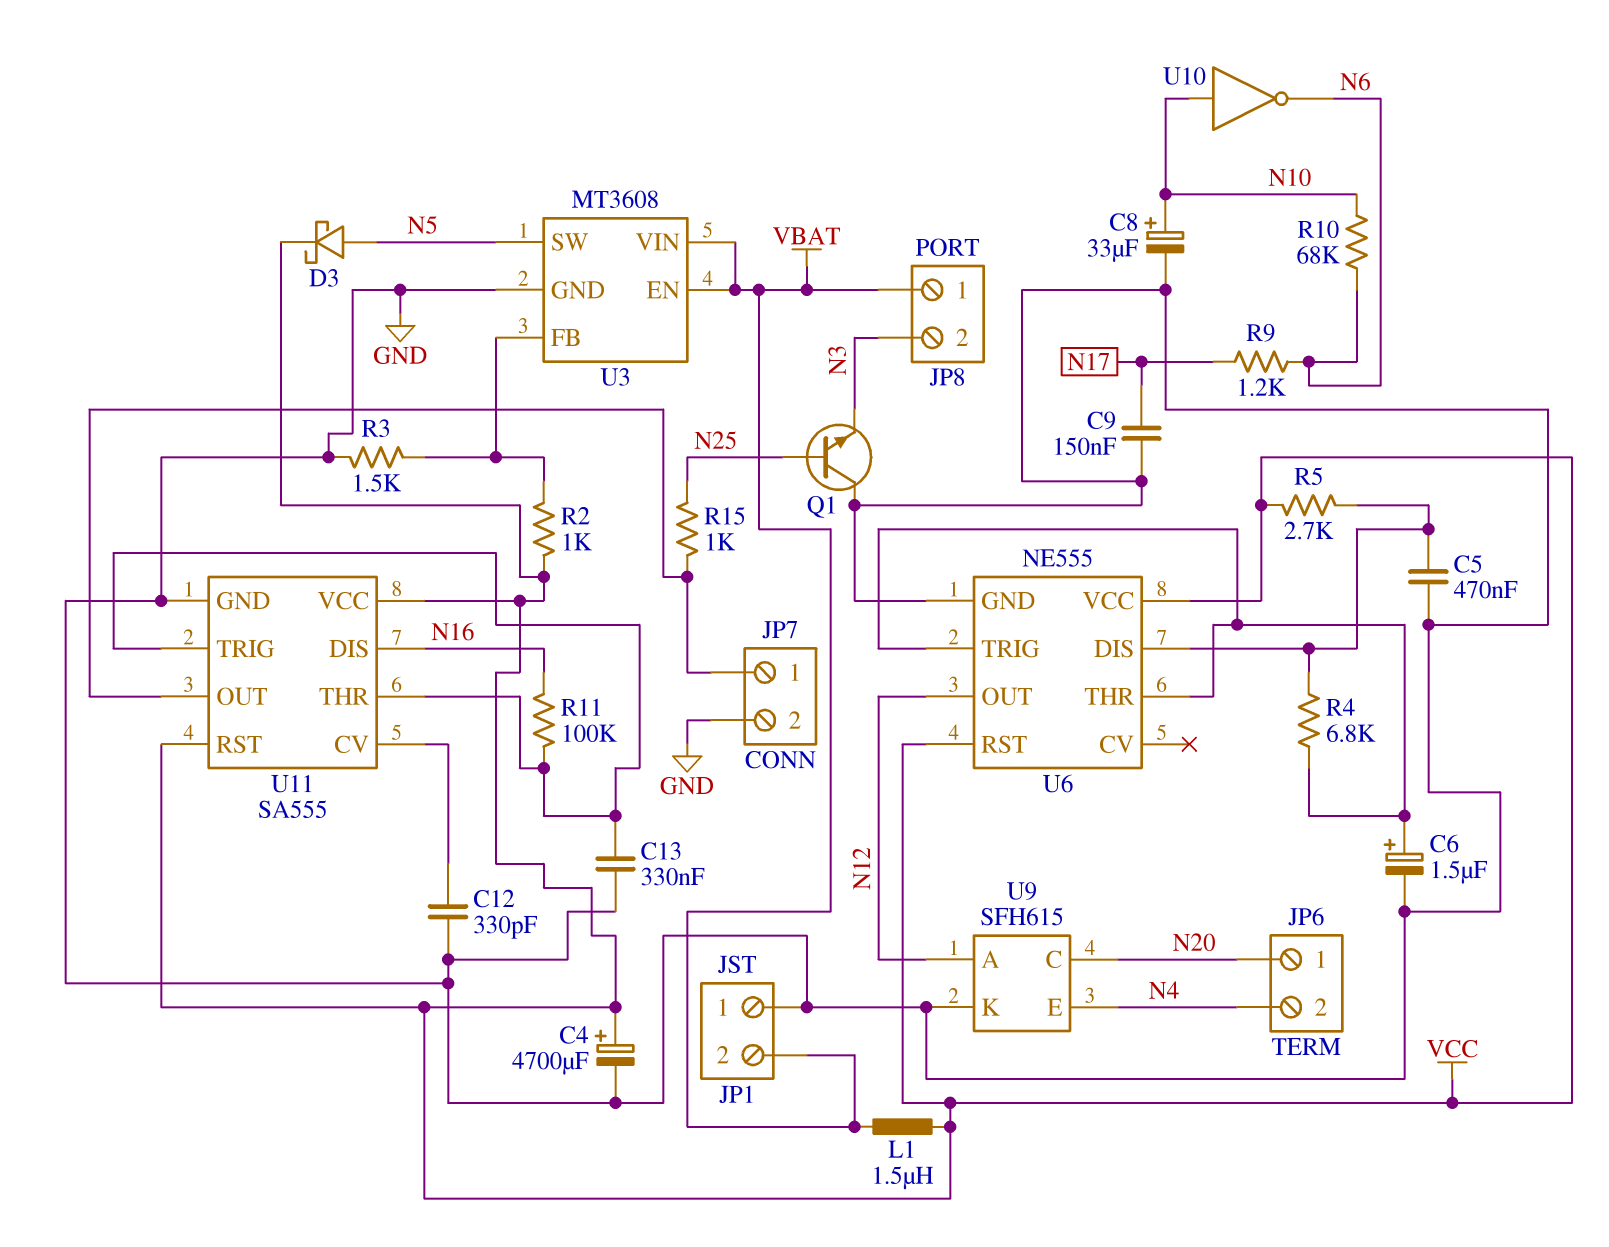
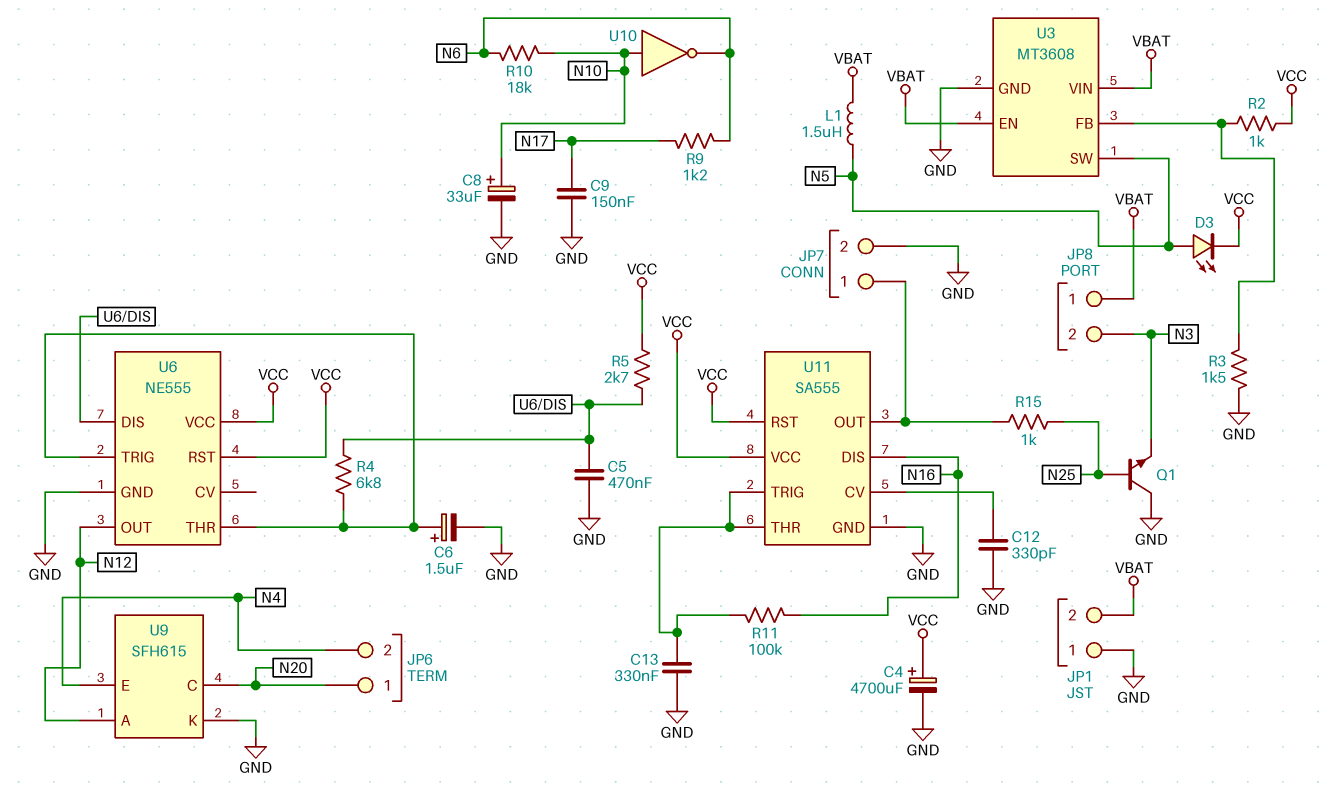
D3: schottky (A N5, K VCC) -> LED (A N5, K VCC)
L1: 1.5uH (VBAT, VCC) -> 1.5uH (N5, VBAT)
R10: 68k (N6, N10) -> 18k (N6, N10)

